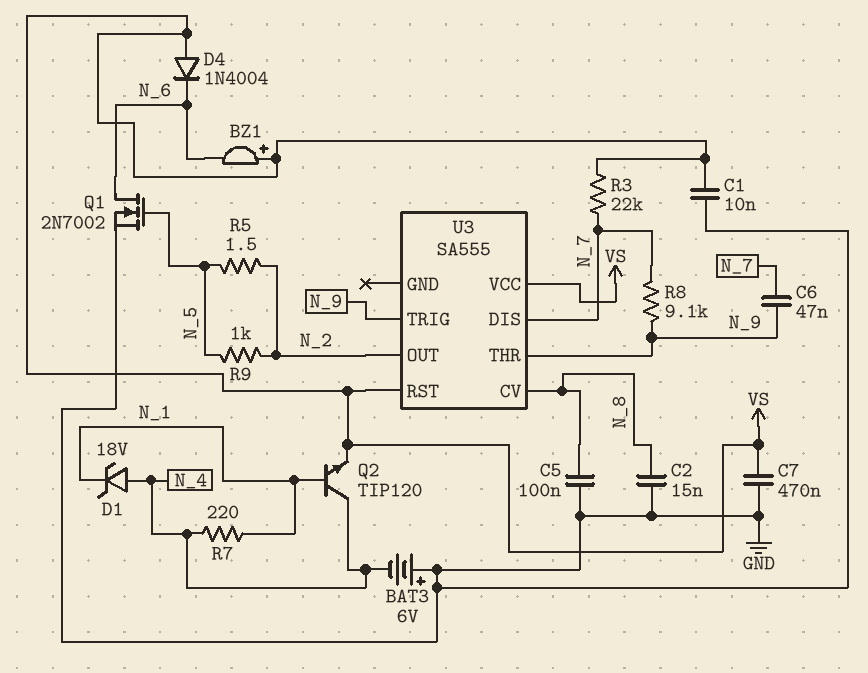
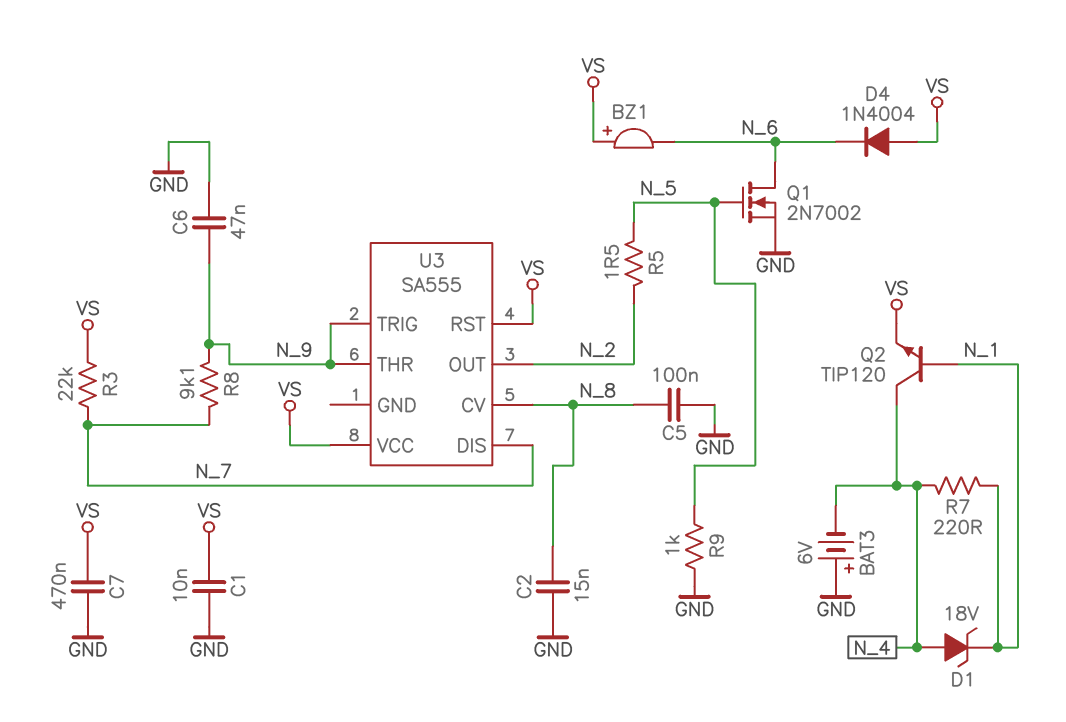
C6: 47nF (N_7, N_9) -> 47nF (GND, N_9)
R9: 1k (N_2, N_5) -> 1k (GND, N_5)

